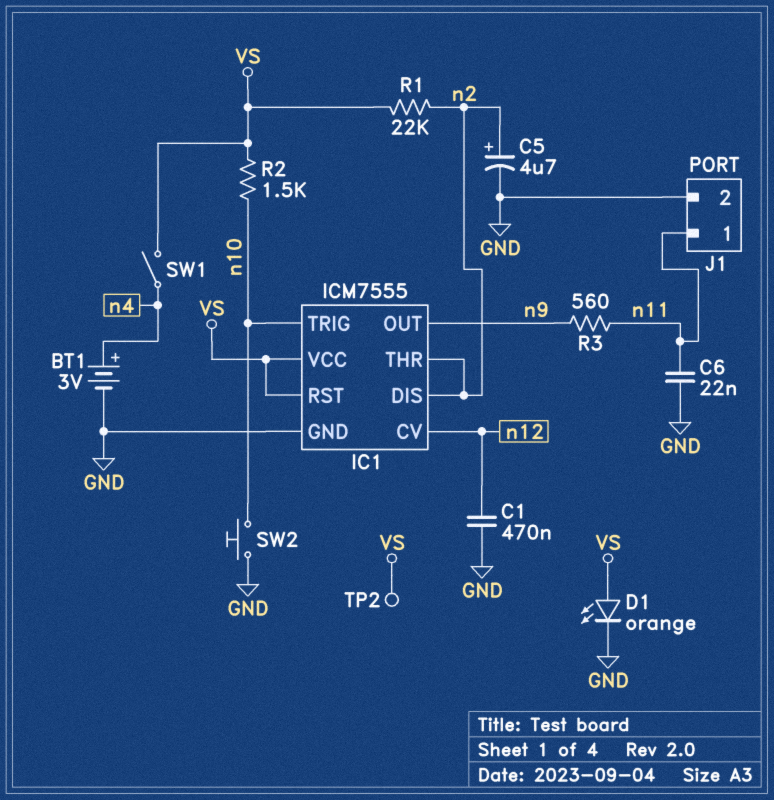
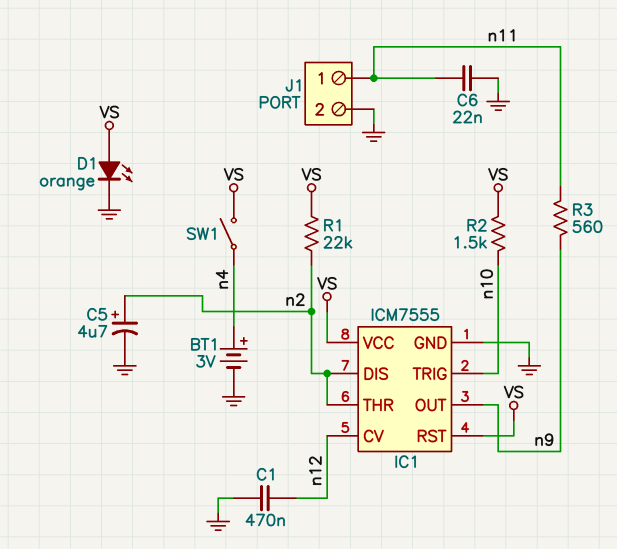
SW2: button (GND, n10) -> none
TP2: test point (VS) -> none

